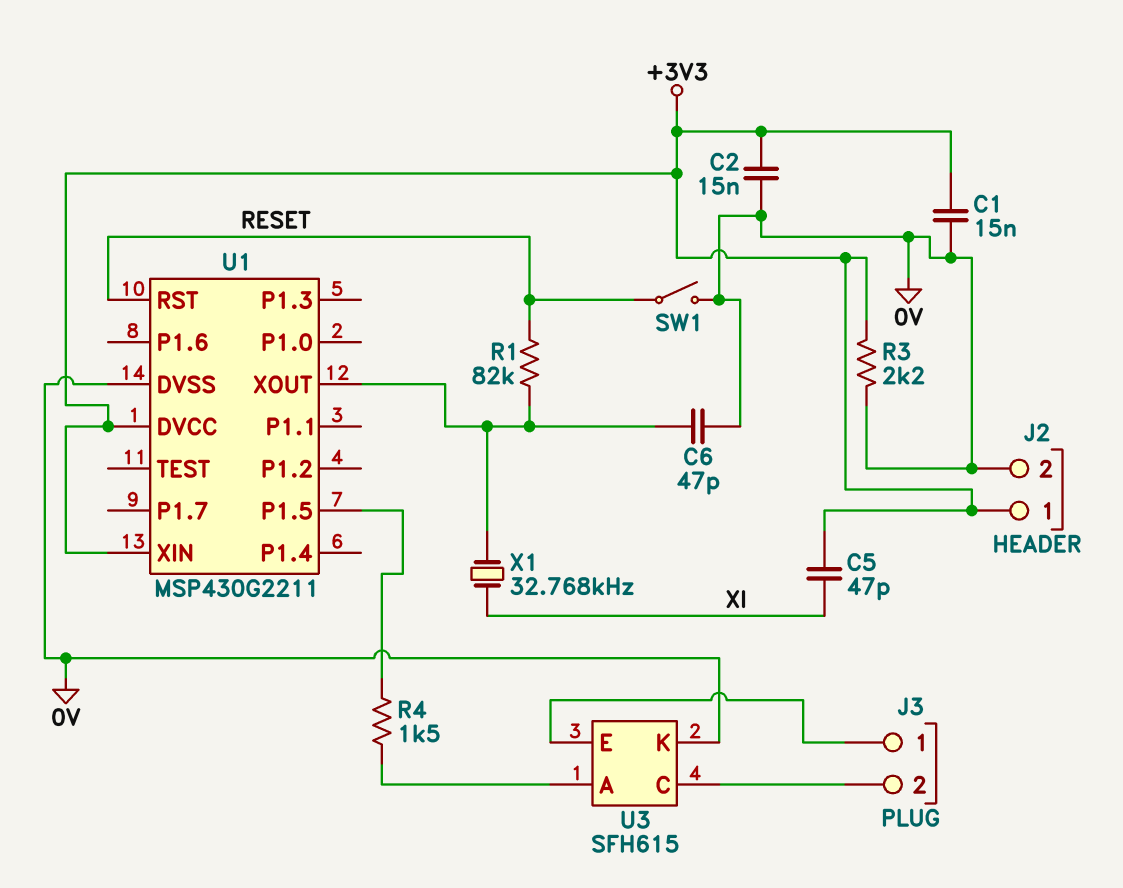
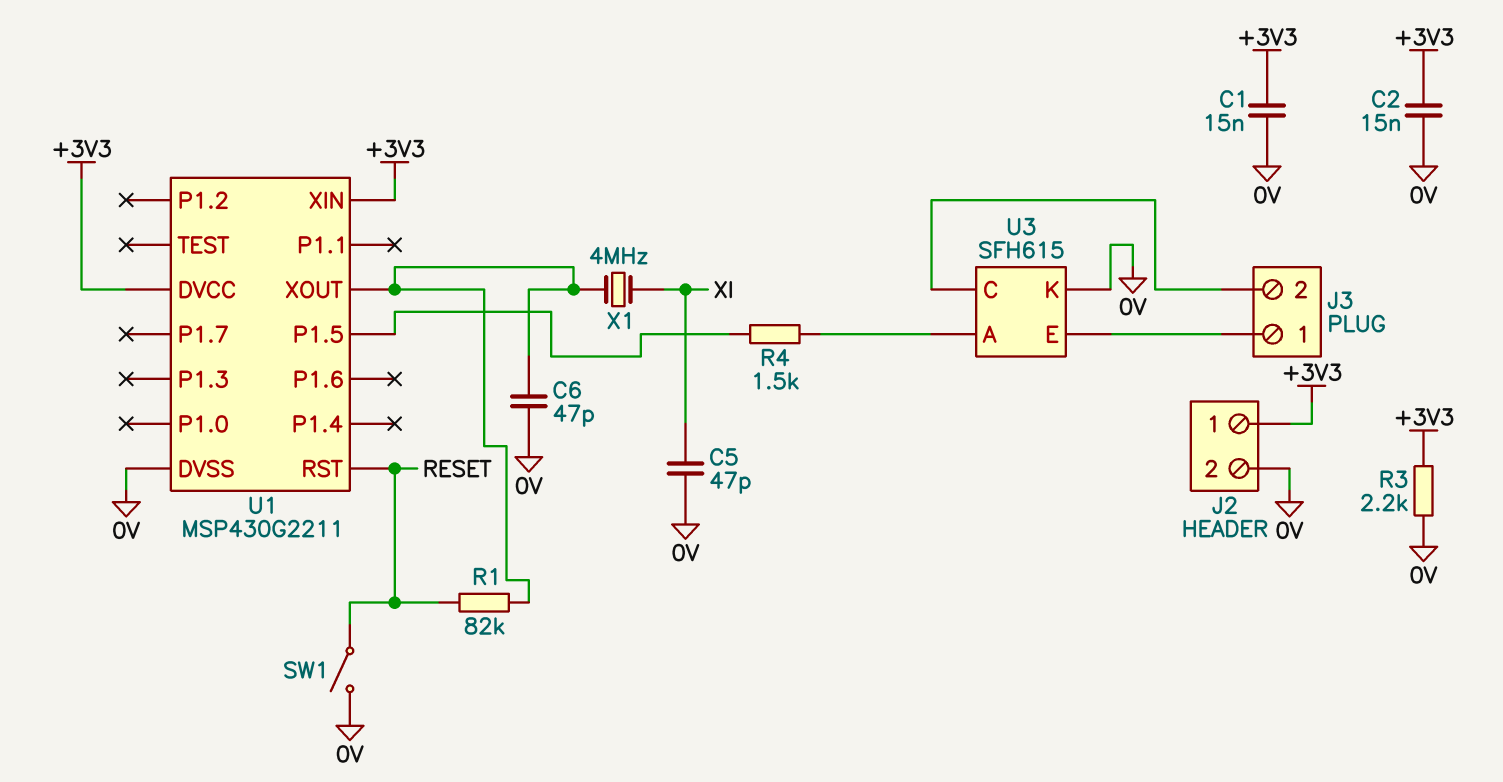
C5: 47pF (+3V3, XI) -> 47pF (0V, XI)
X1: 32.768kHz (U1/XOUT, XI) -> 4MHz (U1/XOUT, XI)

